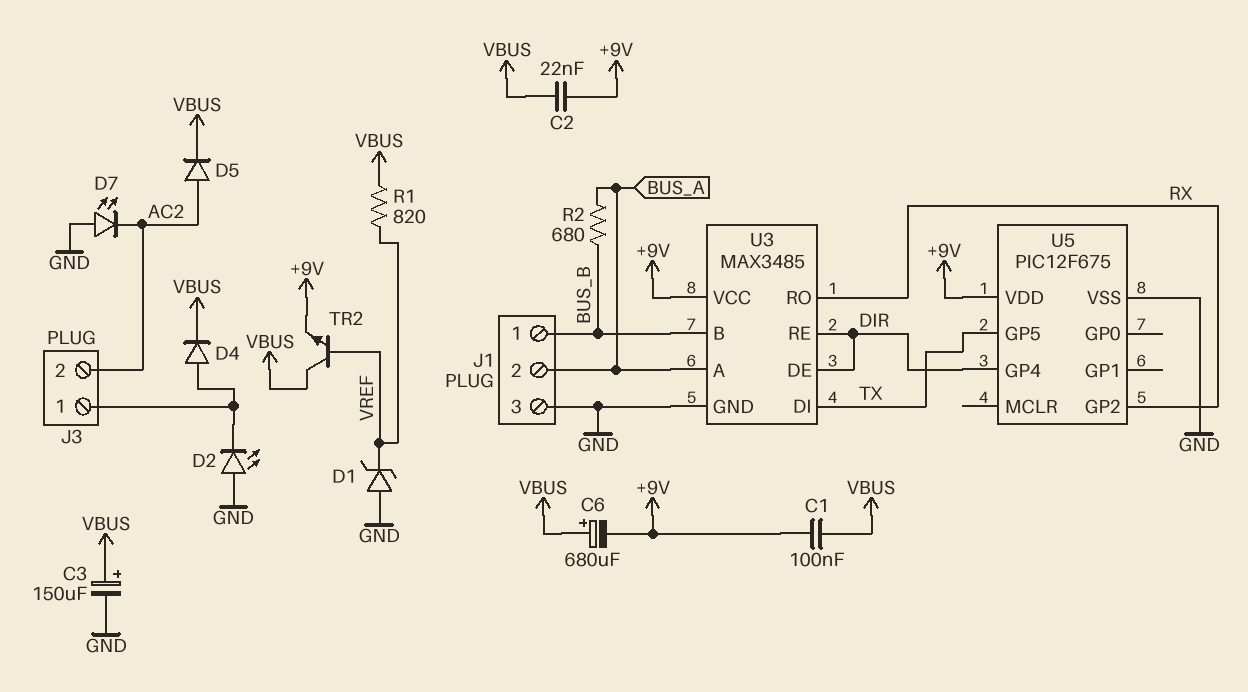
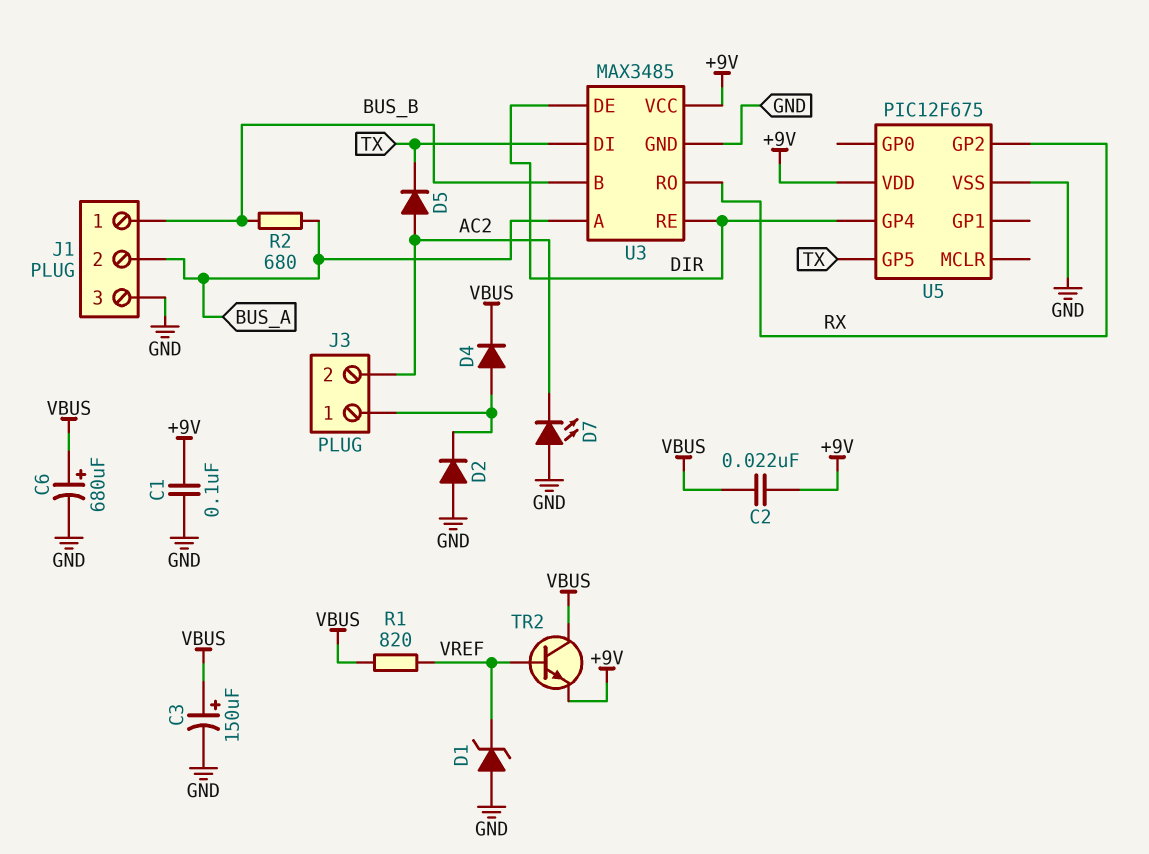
C1: 100nF (+9V, VBUS) -> 100nF (+9V, GND)
C6: 680uF (plus VBUS, minus +9V) -> 680uF (plus VBUS, minus GND)
D2: LED (A GND, K J3/1) -> diode (A GND, K J3/1)
D5: diode (A AC2, K VBUS) -> diode (A AC2, K TX)

